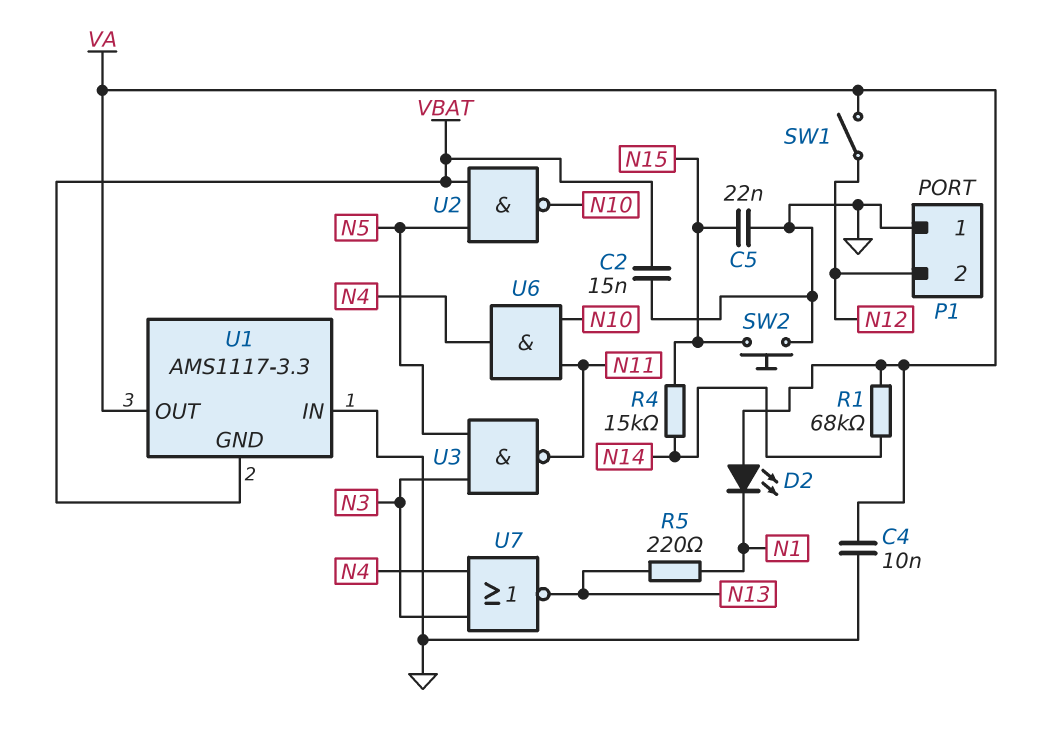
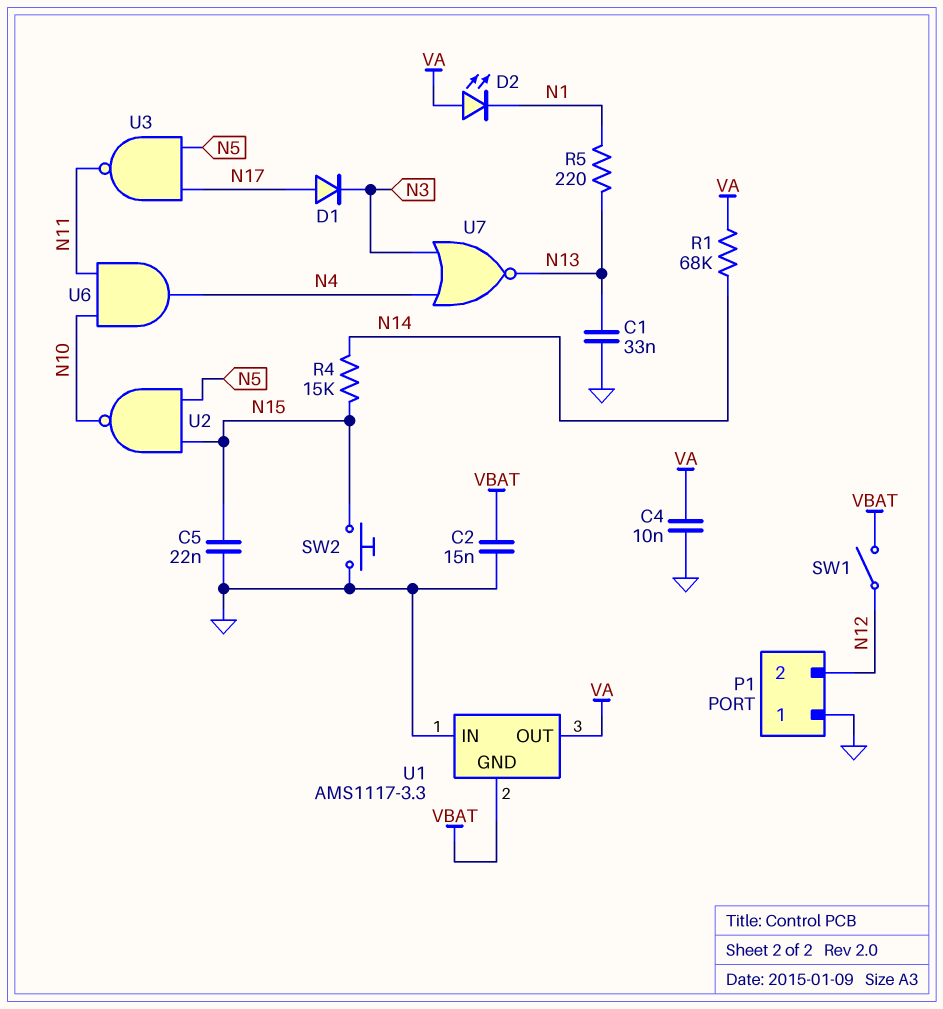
C1: none -> 33nF (GND, N13)
D1: none -> diode (A N17, K N3)
SW1: switch (N12, VA) -> switch (N12, VBAT)
U2: NAND (in N5, in VBAT, out N10) -> NAND (in N5, in N15, out N10)
U3: NAND (in N3, in N5, out N11) -> NAND (in N5, in N17, out N11)

